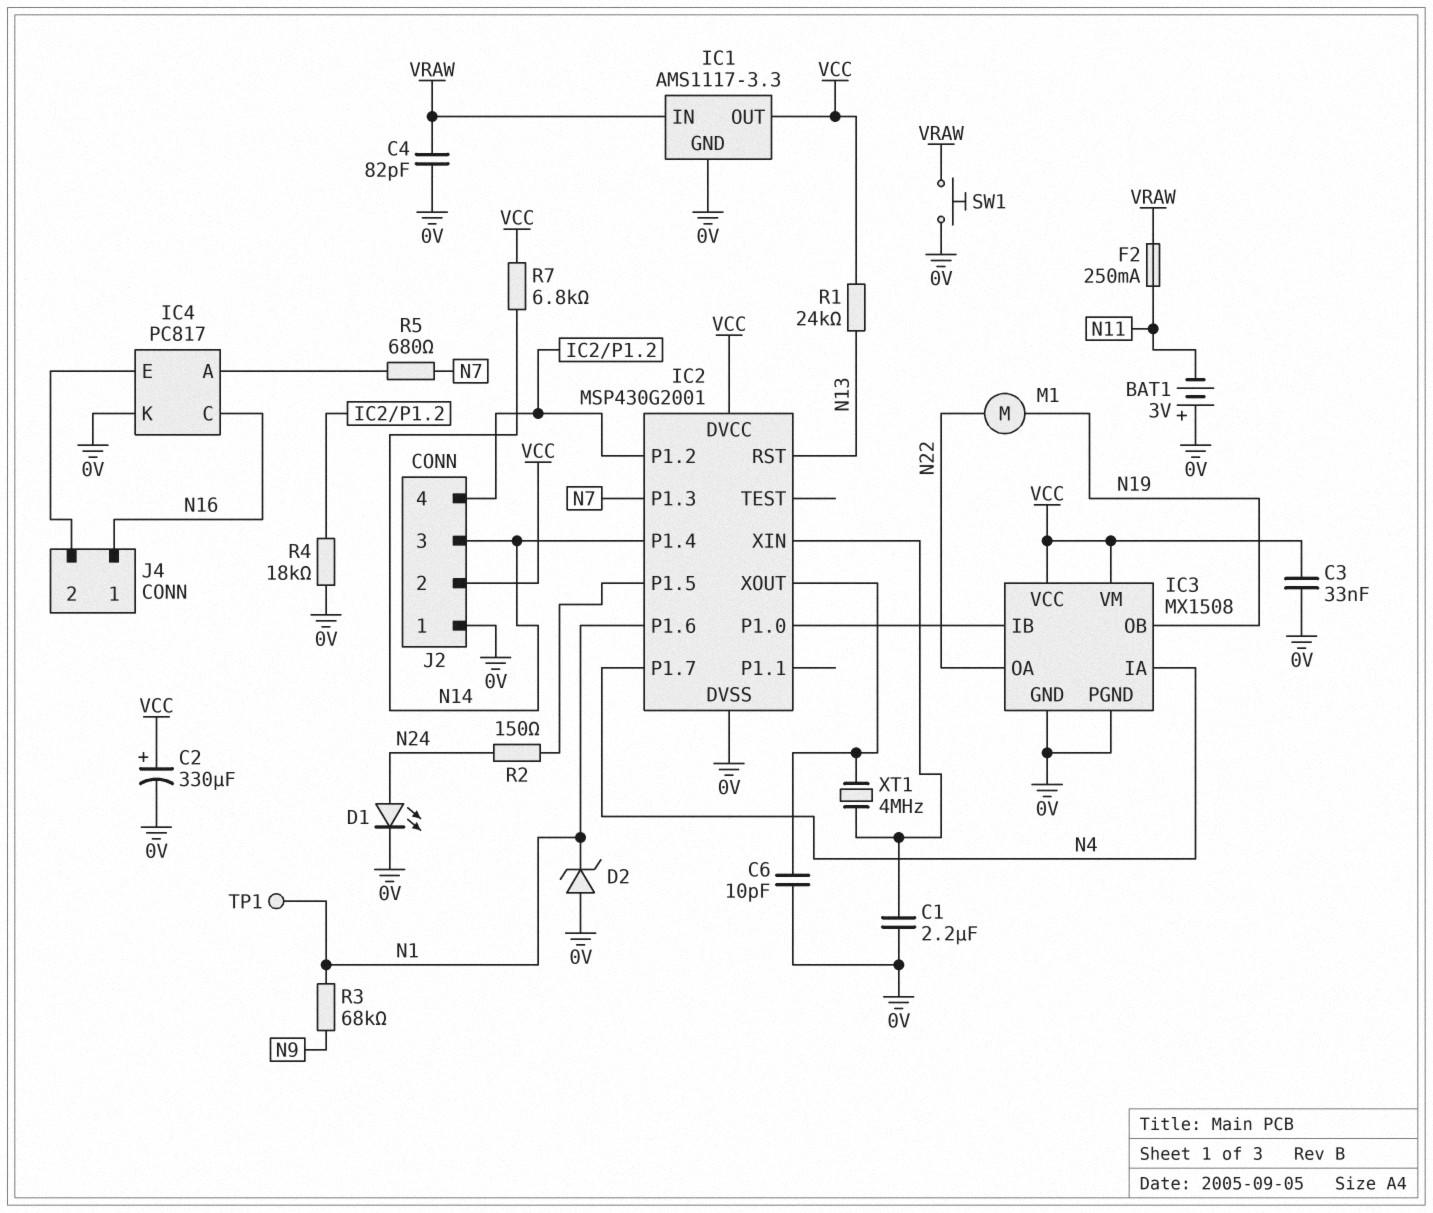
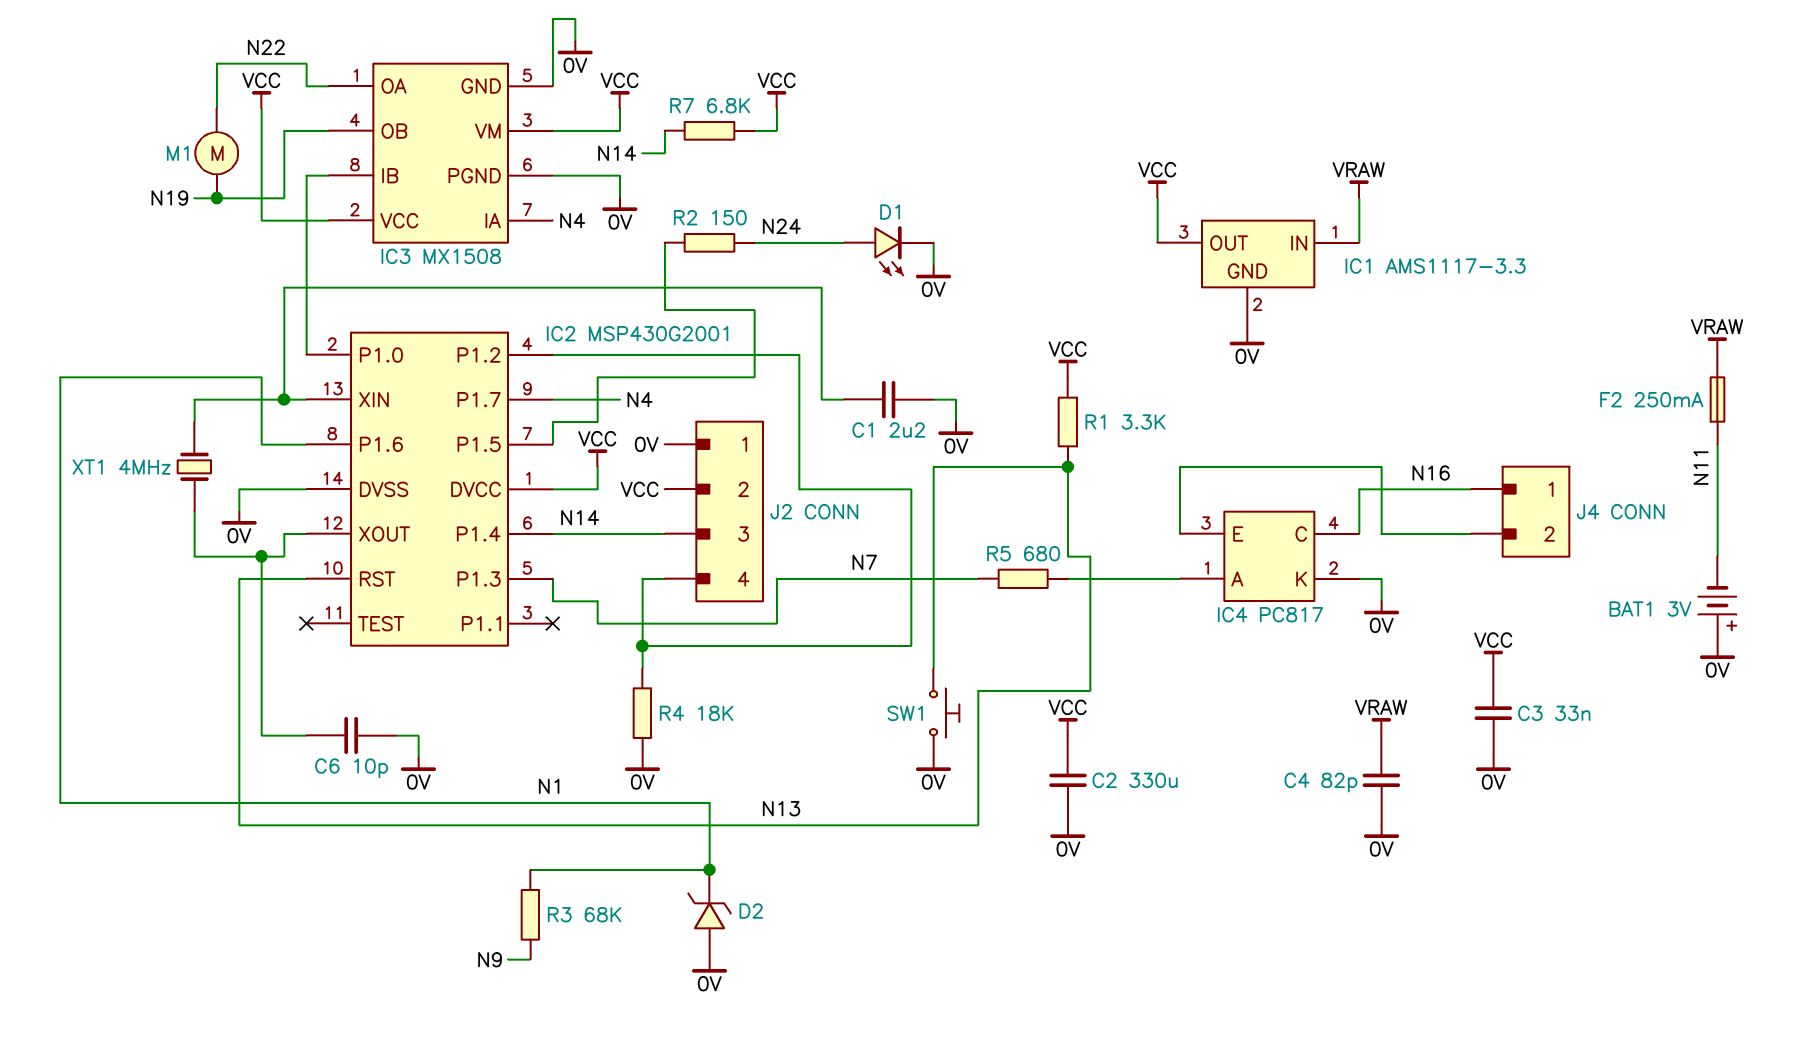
C2: 330uF (plus VCC, minus 0V) -> 330uF (0V, VCC)
R1: 24k (N13, VCC) -> 3.3k (N13, VCC)
SW1: button (0V, VRAW) -> button (0V, N13)
TP1: test point (N1) -> none

